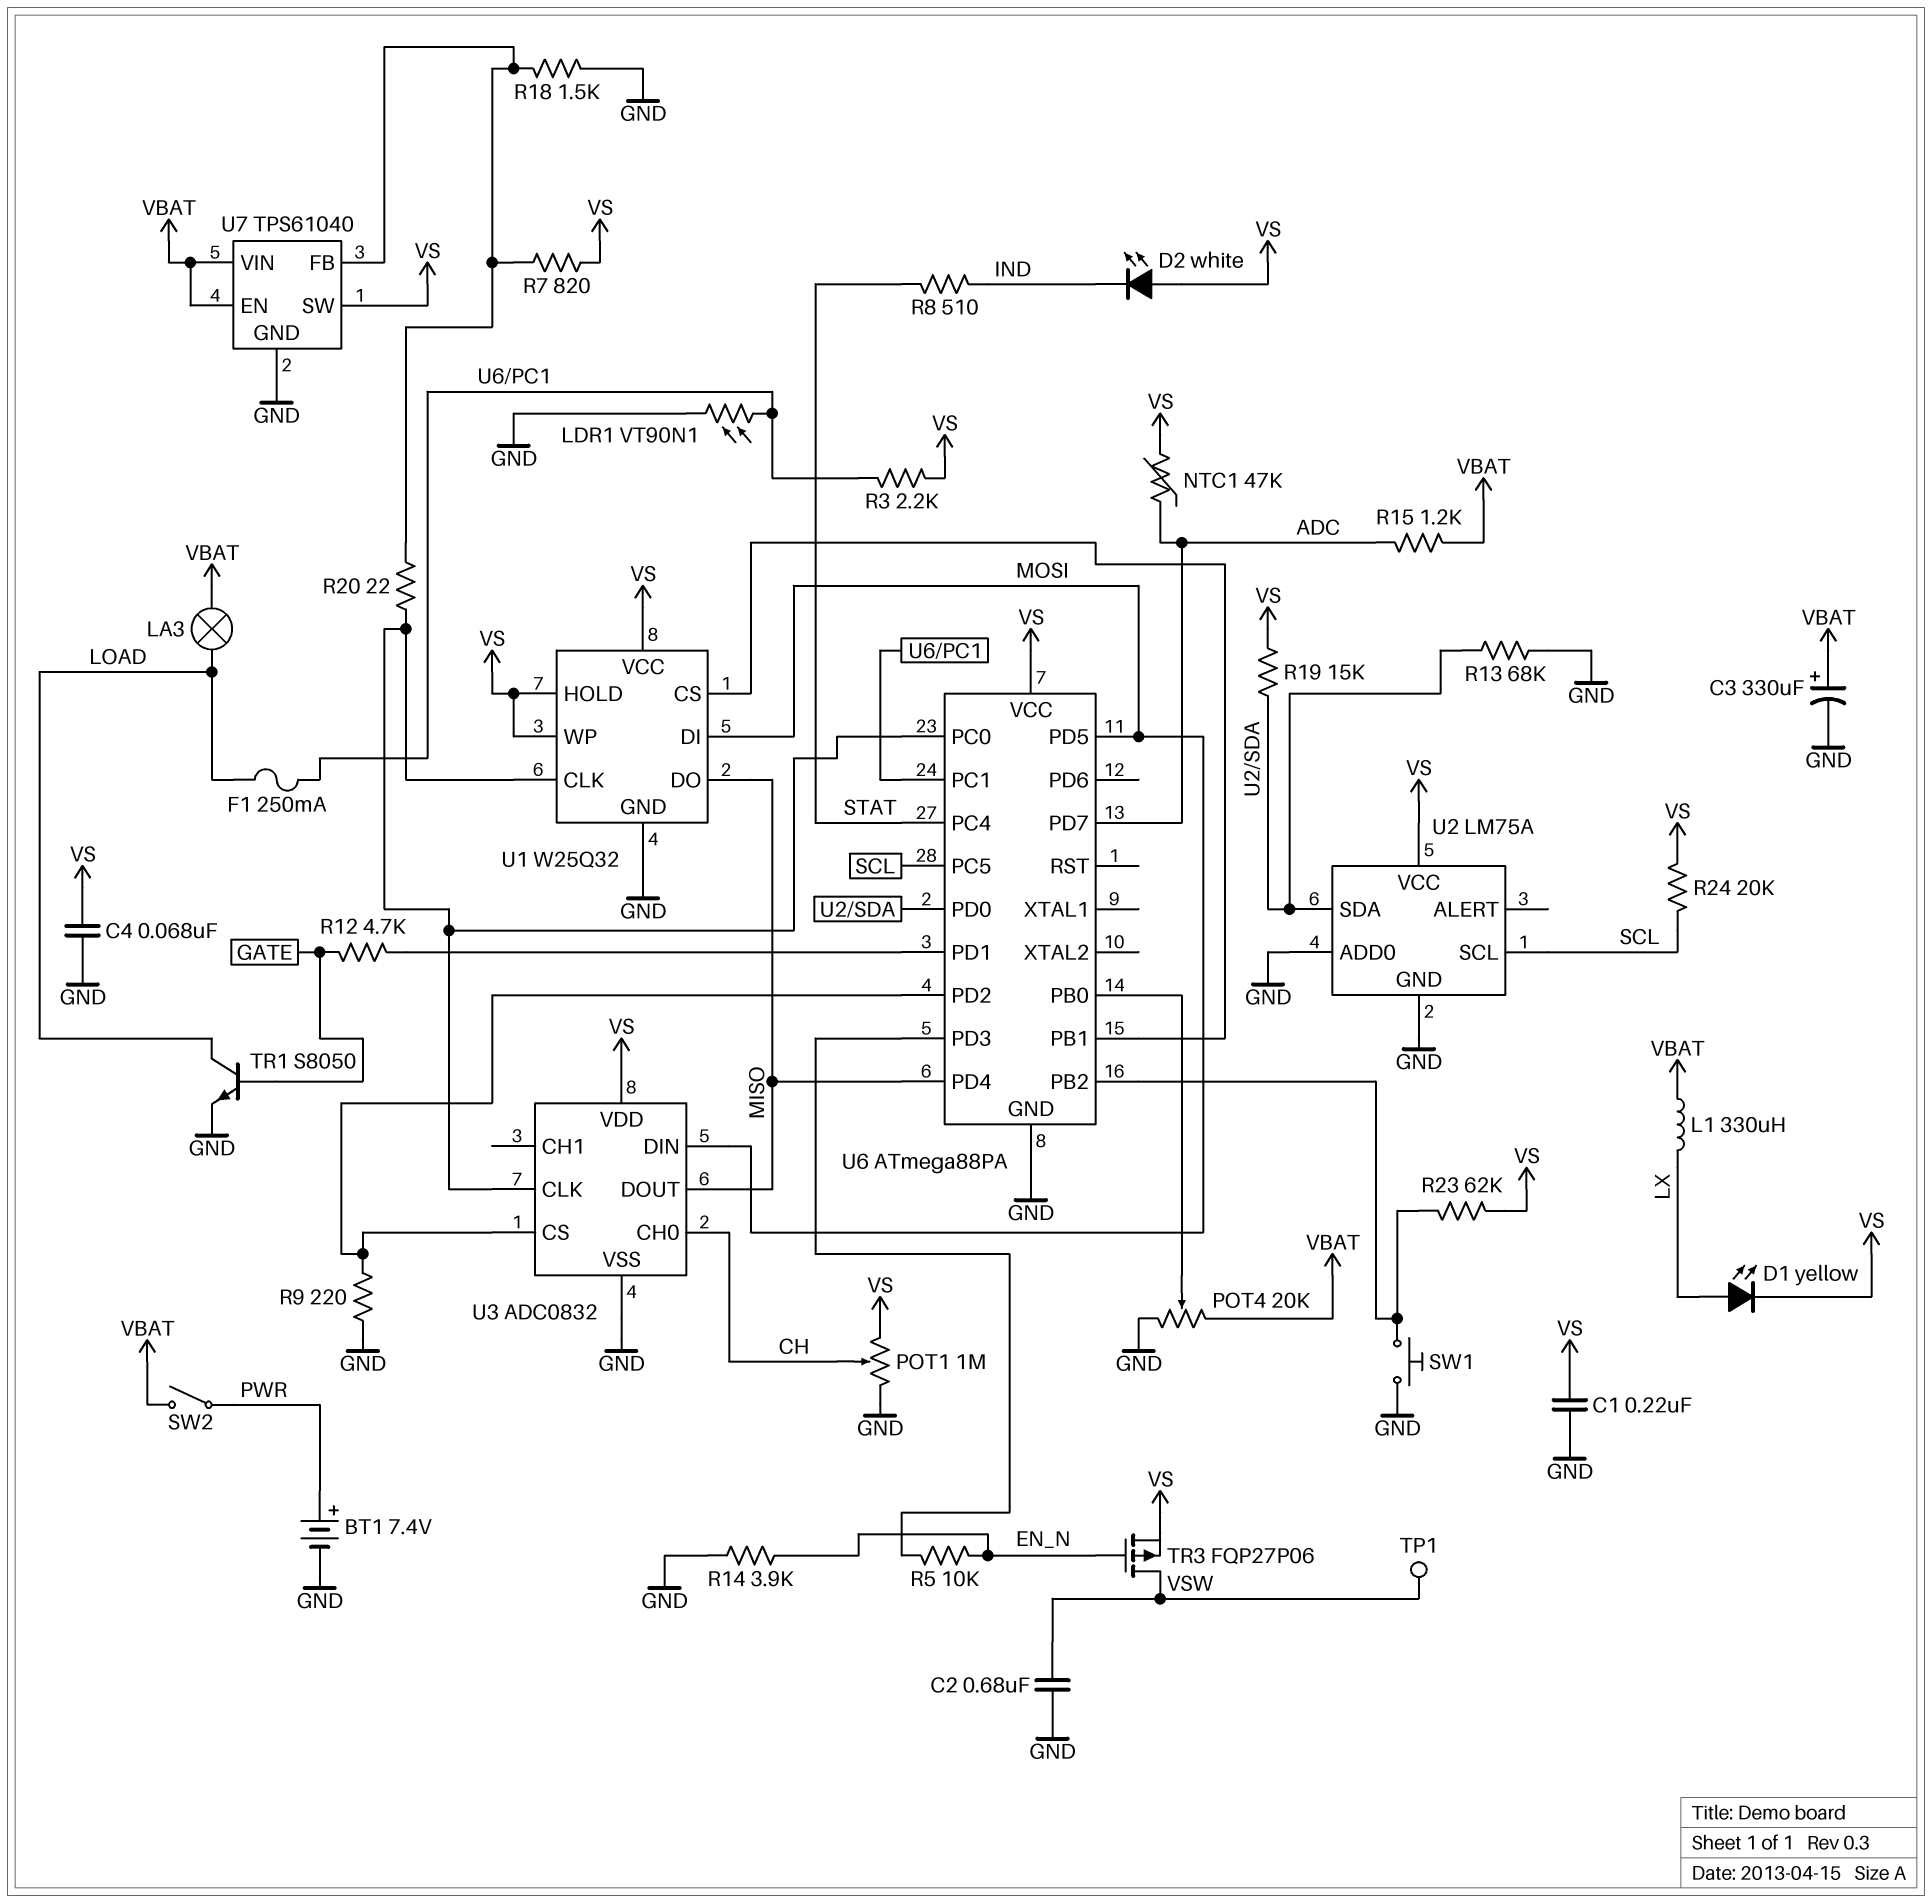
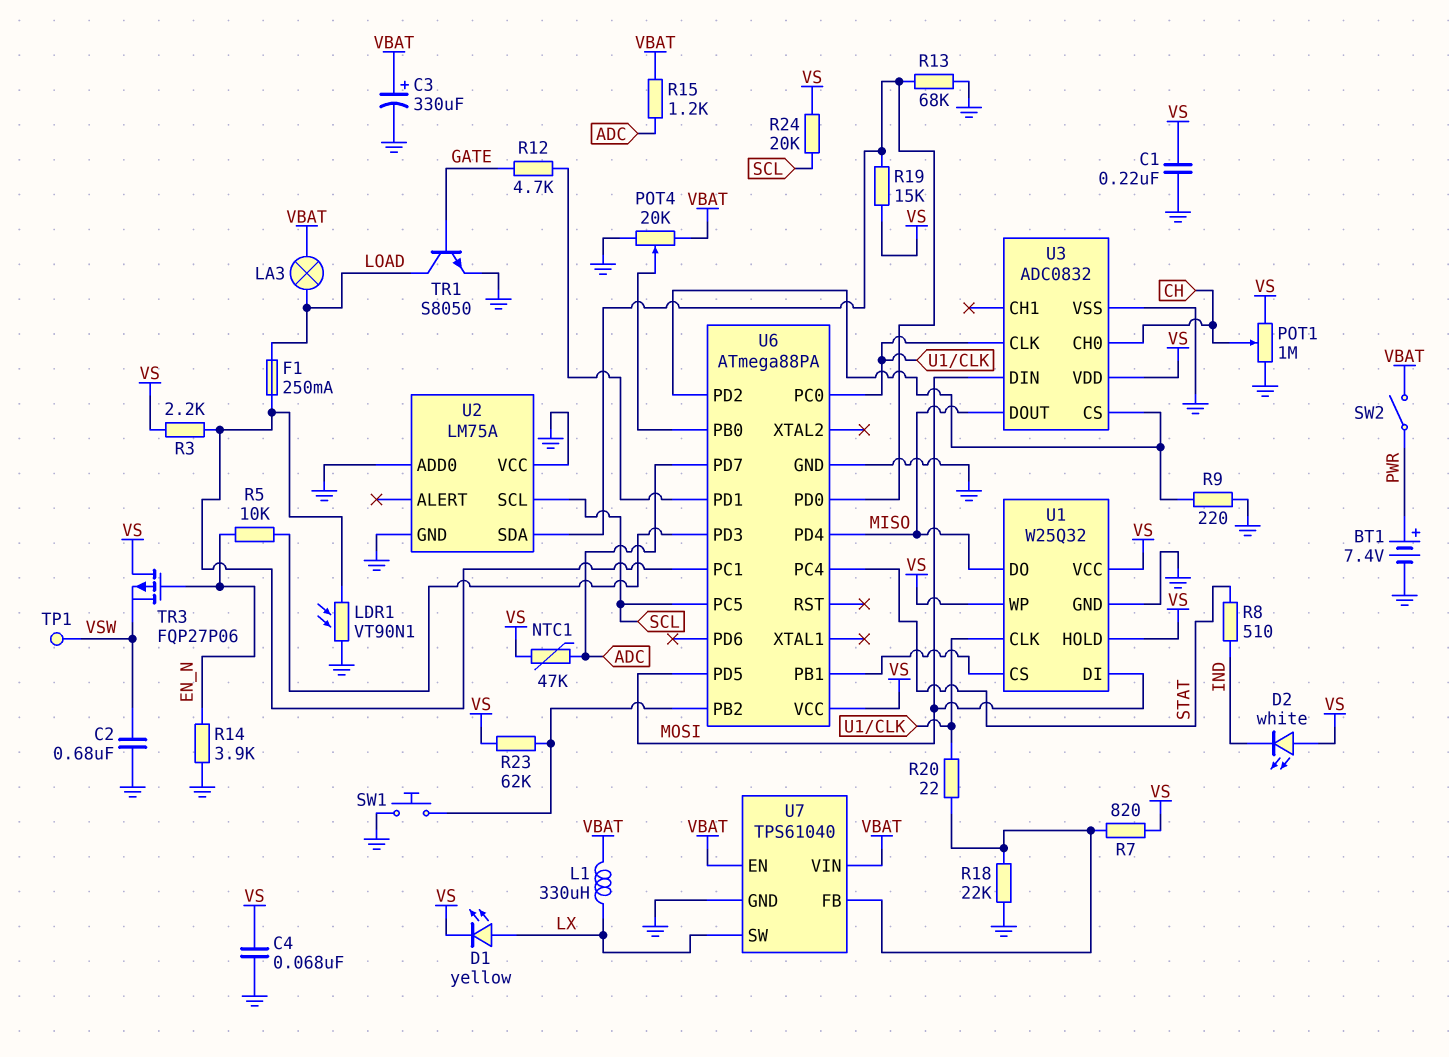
R18: 1.5k (GND, U7/FB) -> 22k (GND, U7/FB)
TR3: PMOS FQP27P06 (G EN_N, D VSW, S VS) -> PMOS FQP27P06 (G EN_N, D VS, S VSW)
U2 pin VCC: VS -> GND
U7 pin SW: VS -> LX

